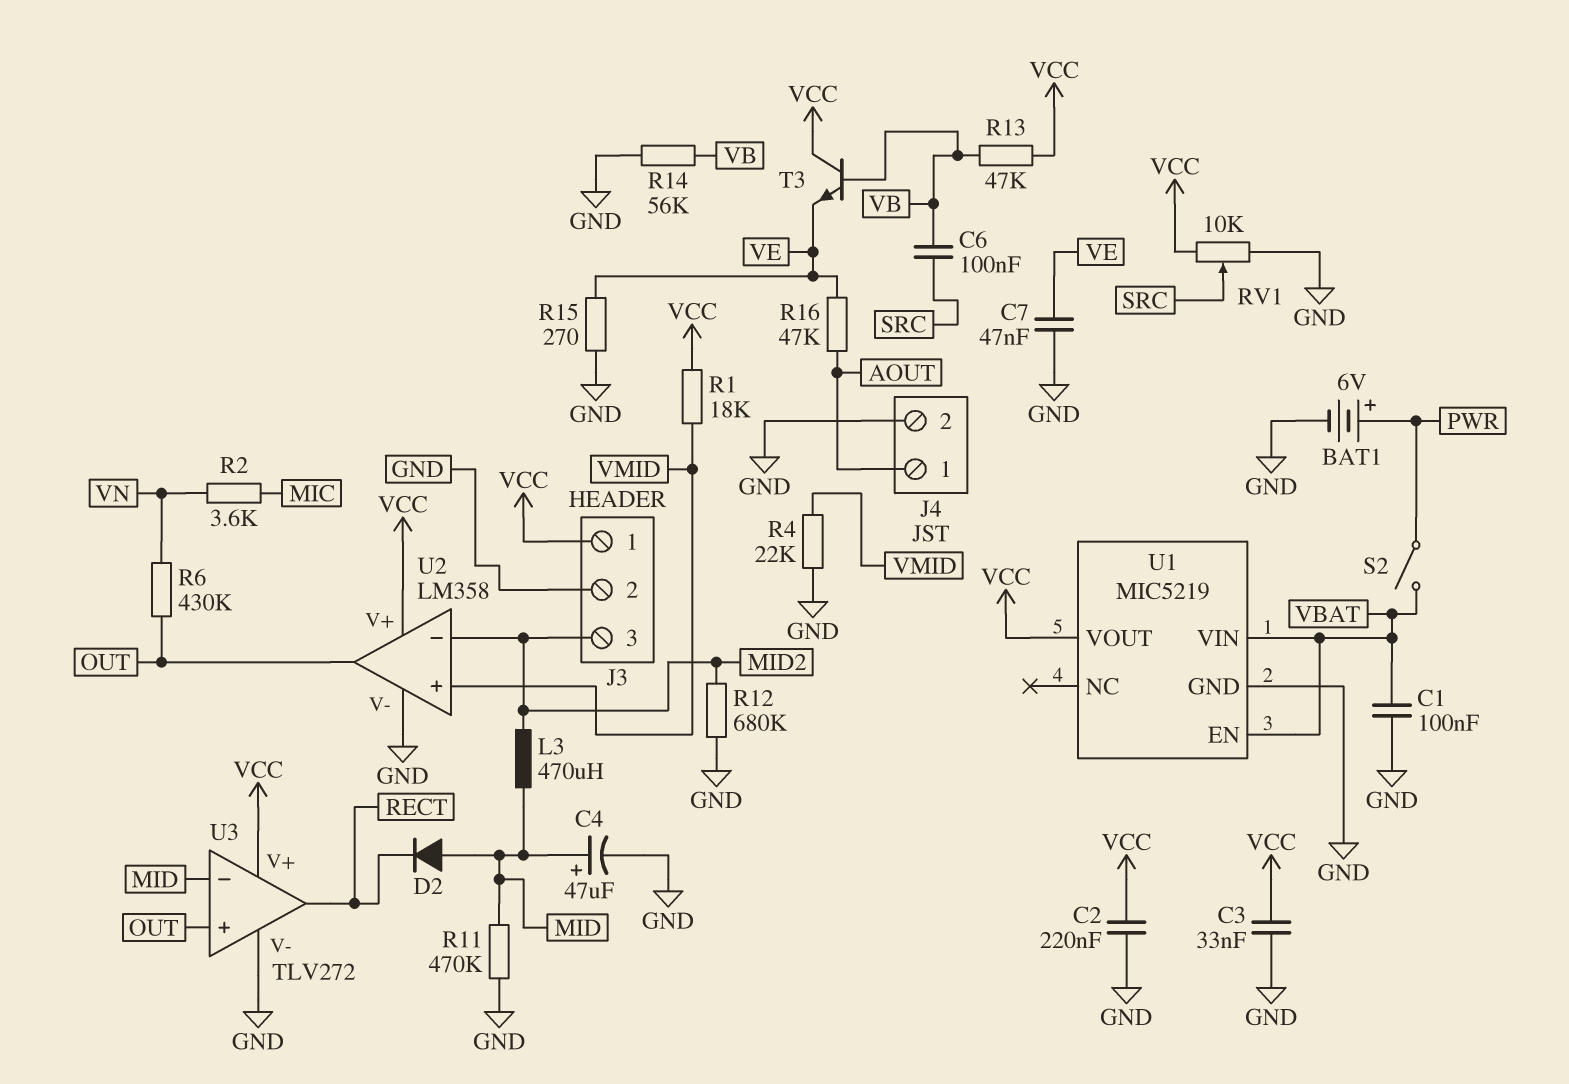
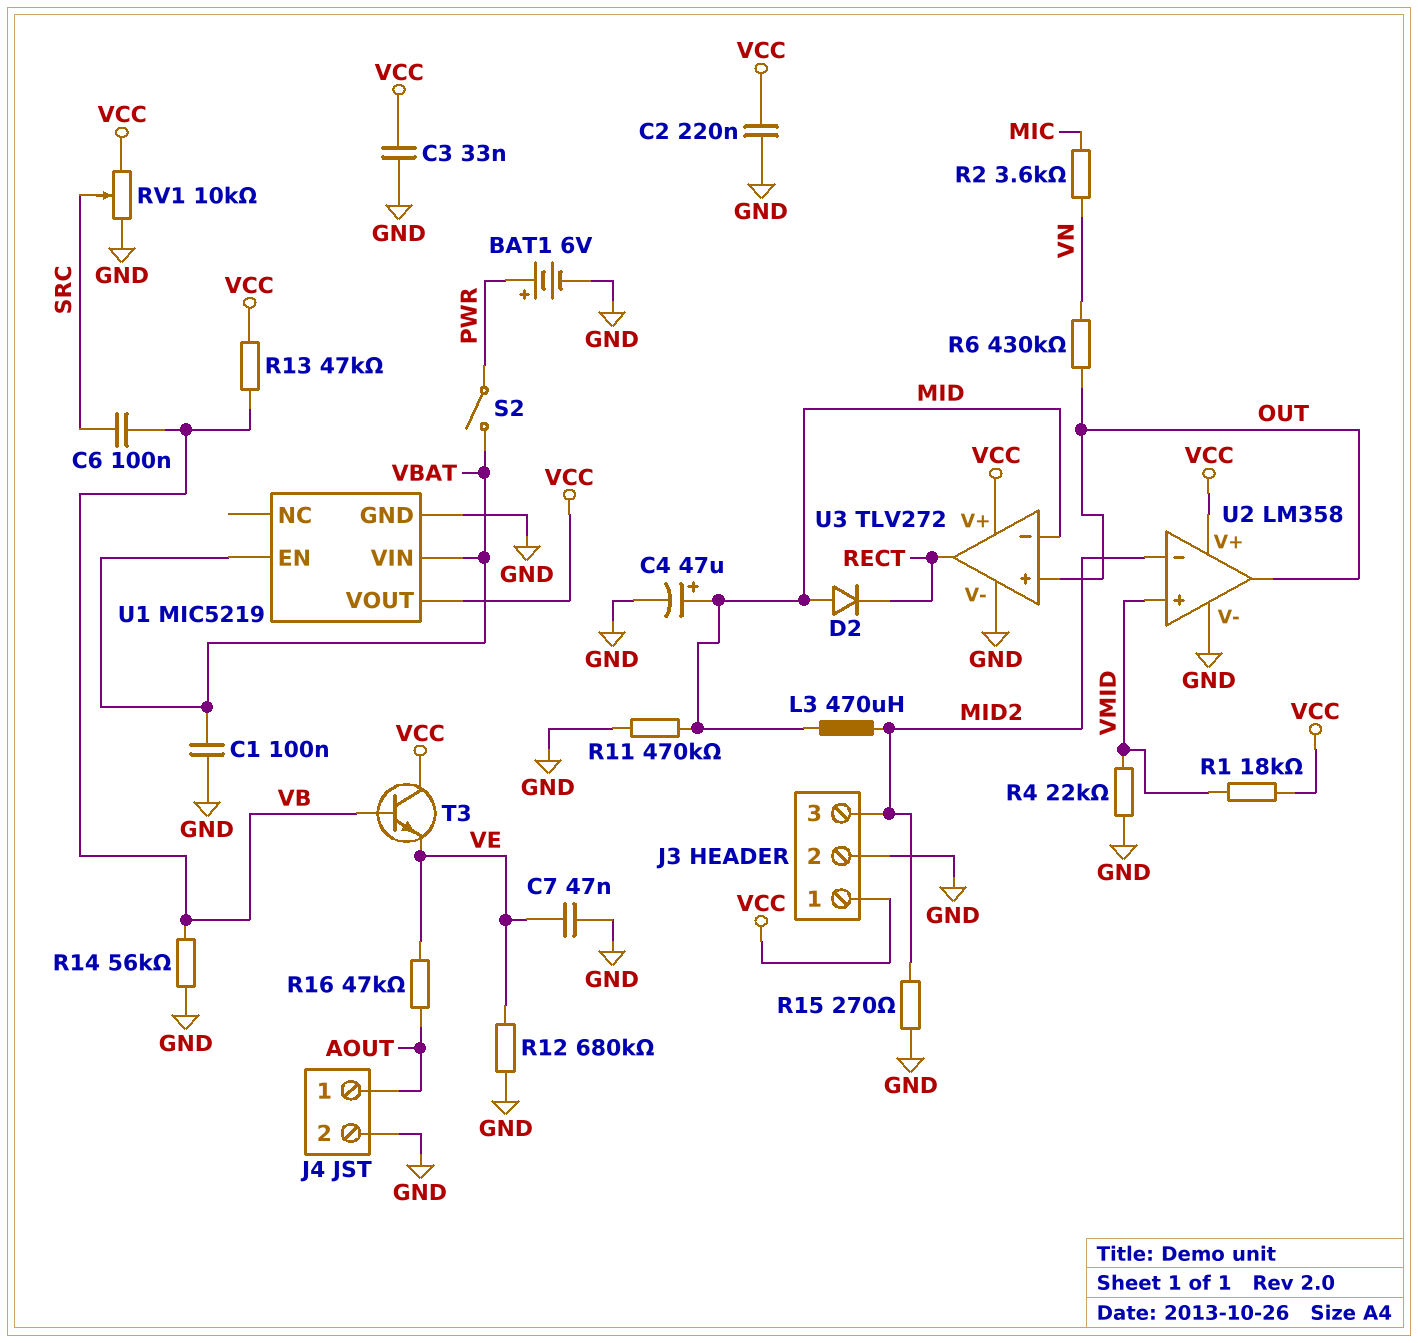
R12: 680k (GND, MID2) -> 680k (GND, VE)
R15: 270 (GND, VE) -> 270 (GND, MID2)

